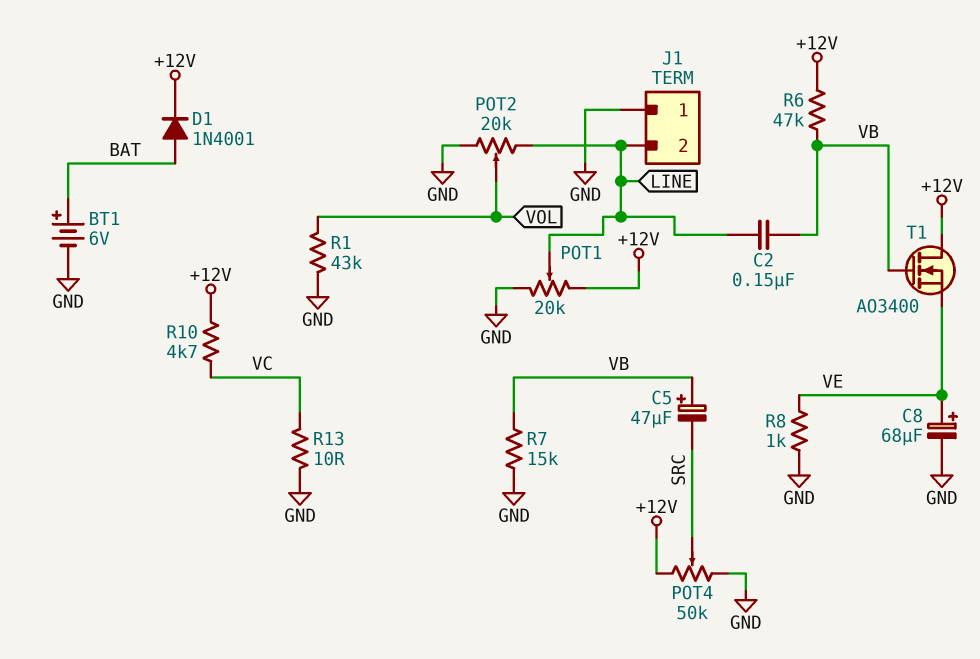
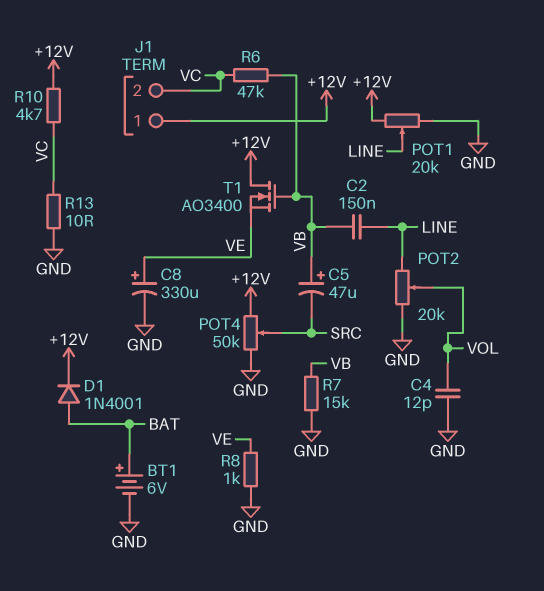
C4: none -> 12pF (GND, VOL)
C8: 68uF (plus VE, minus GND) -> 330uF (plus VE, minus GND)
J1 pin 1: GND -> +12V
J1 pin 2: LINE -> VC
R1: 43k (GND, VOL) -> none
R6: 47k (+12V, VB) -> 47k (VB, VC)

